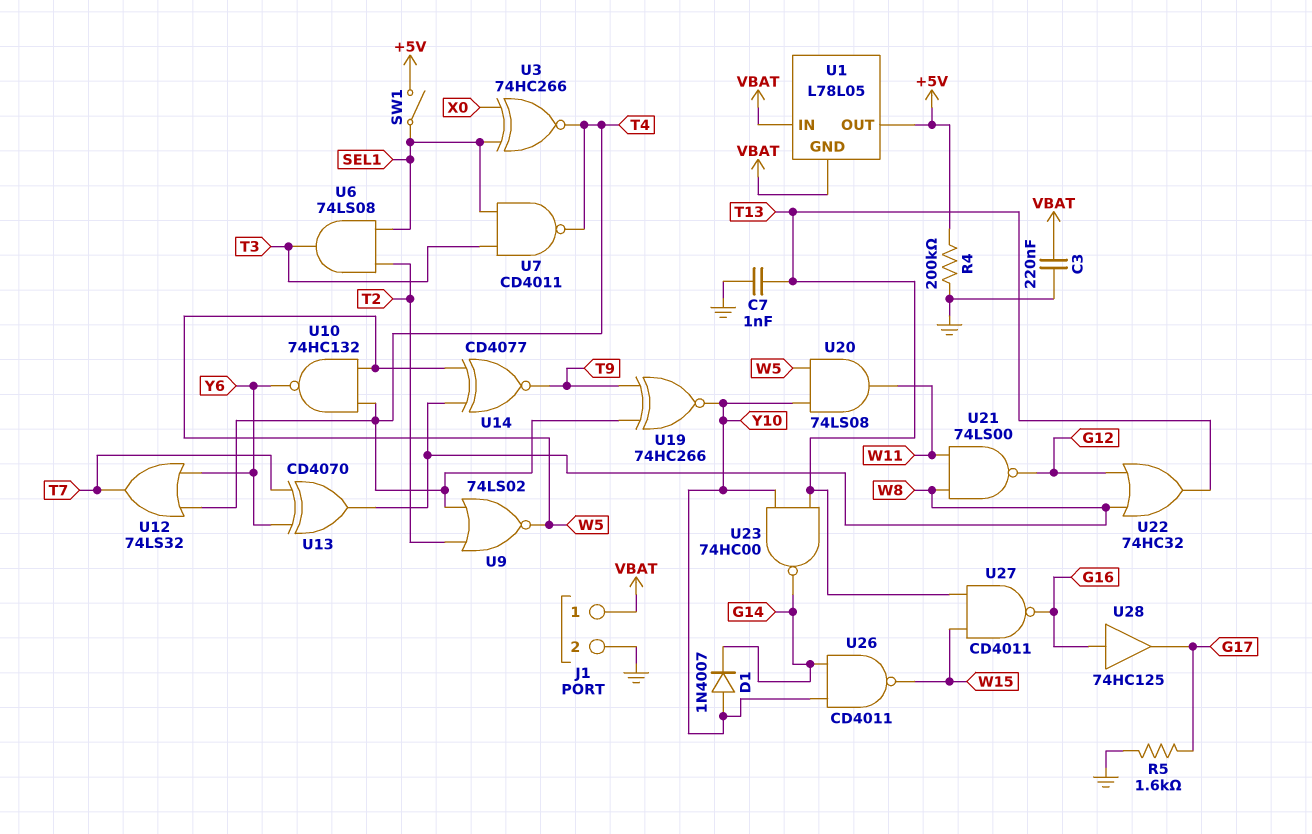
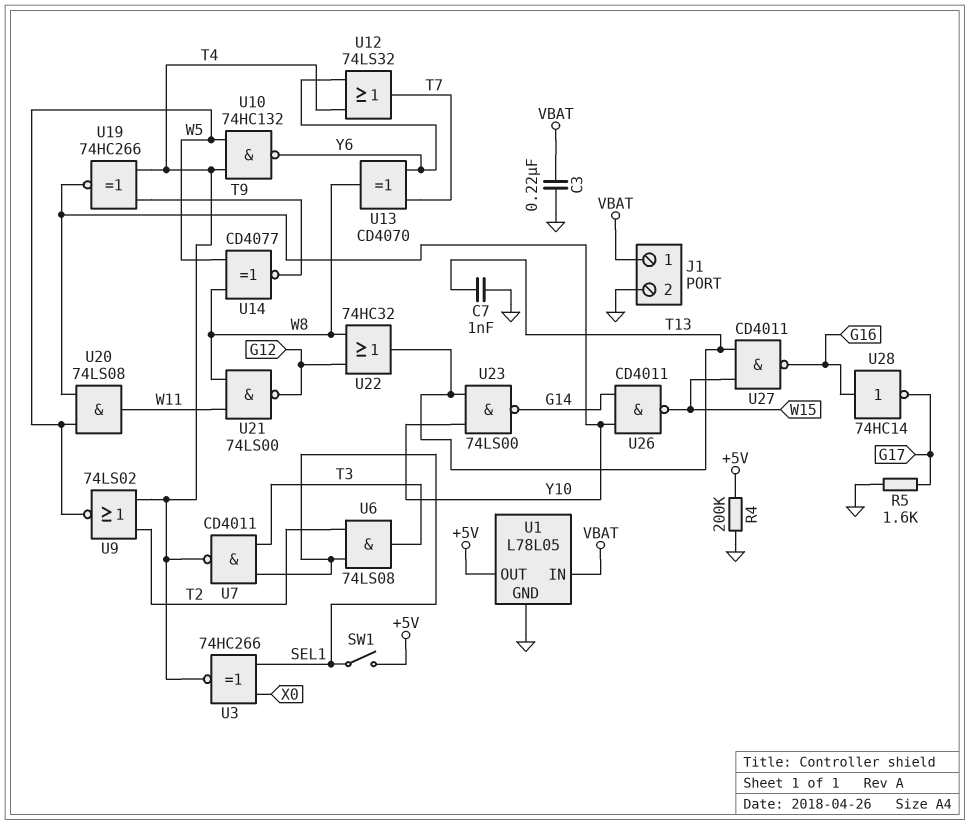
D1: diode 1N4007 (A Y10, K G14) -> none
U1 pin GND: VBAT -> GND
U23: NAND 74HC00 (in T13, in Y10, out G14) -> NAND 74LS00 (in T13, in Y10, out G14)
U28: buffer 74HC125 (in G16, out G17) -> NOT 74HC14 (in G16, out G17)

